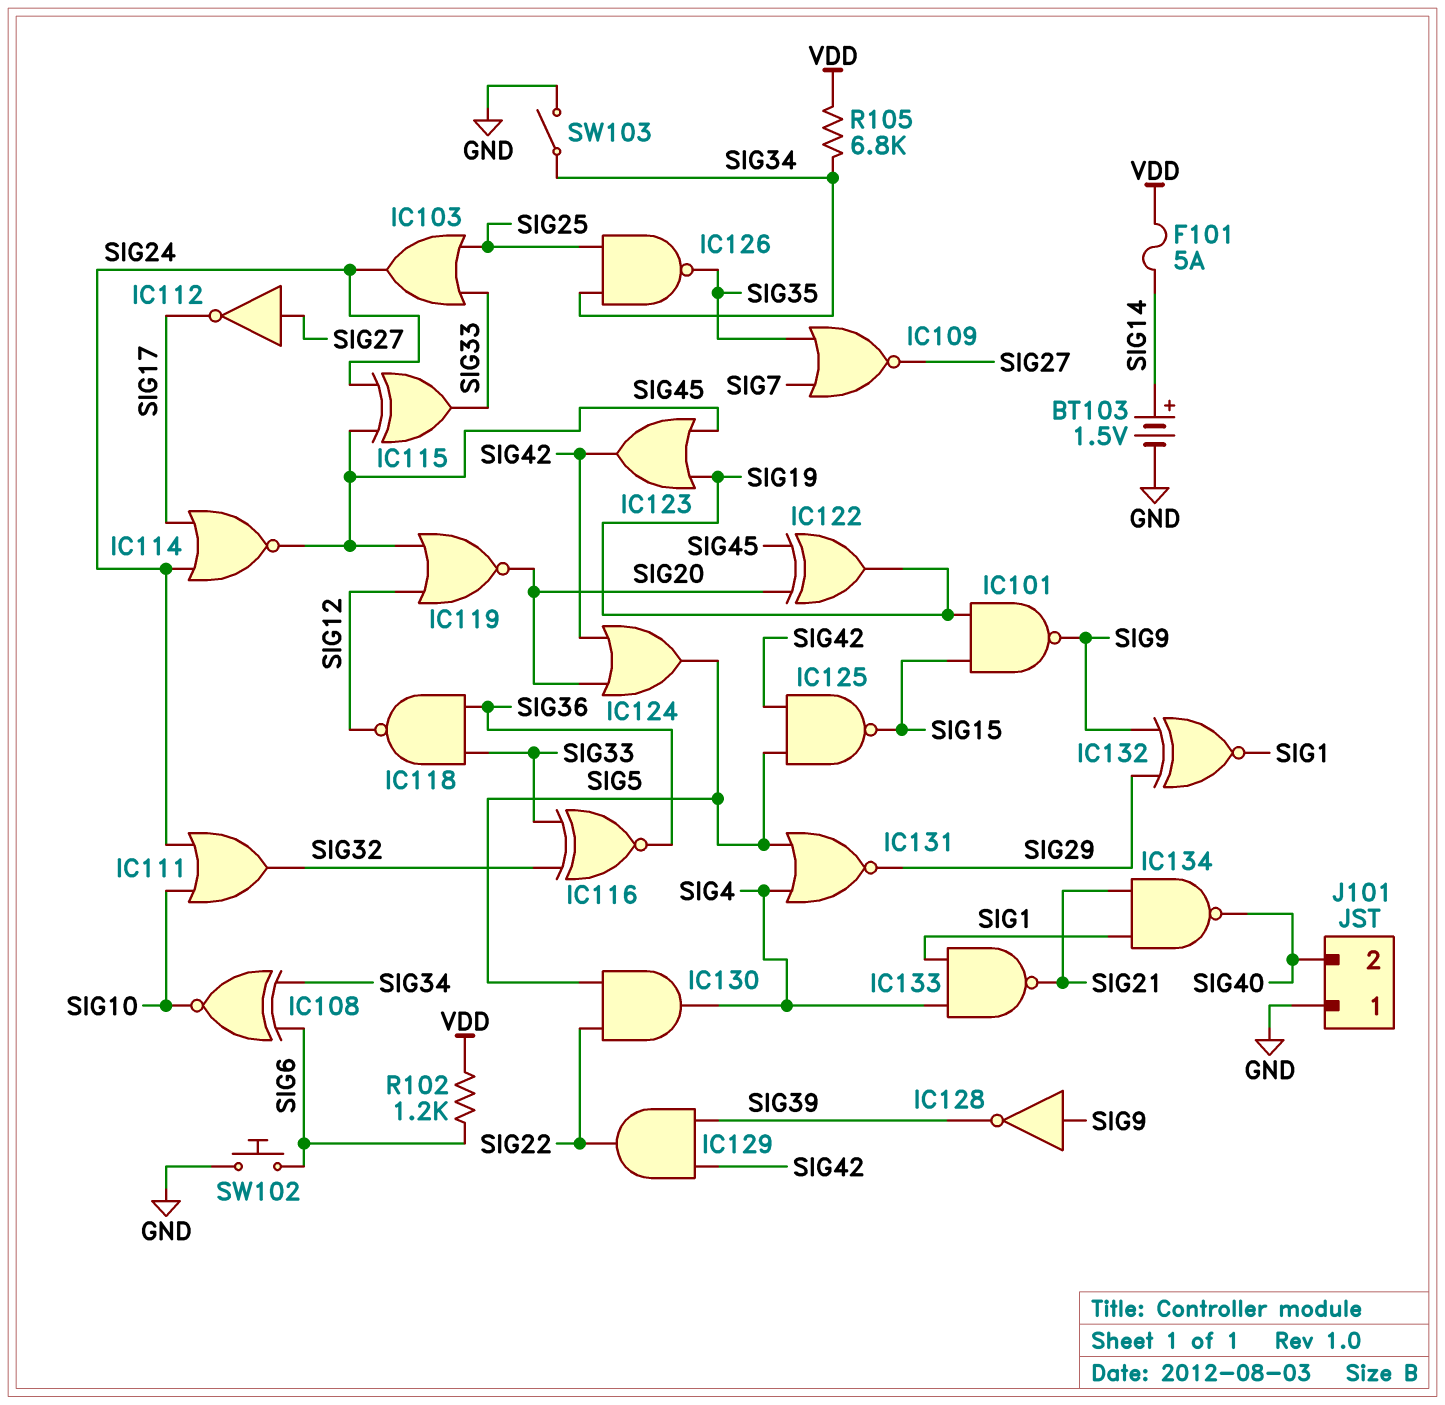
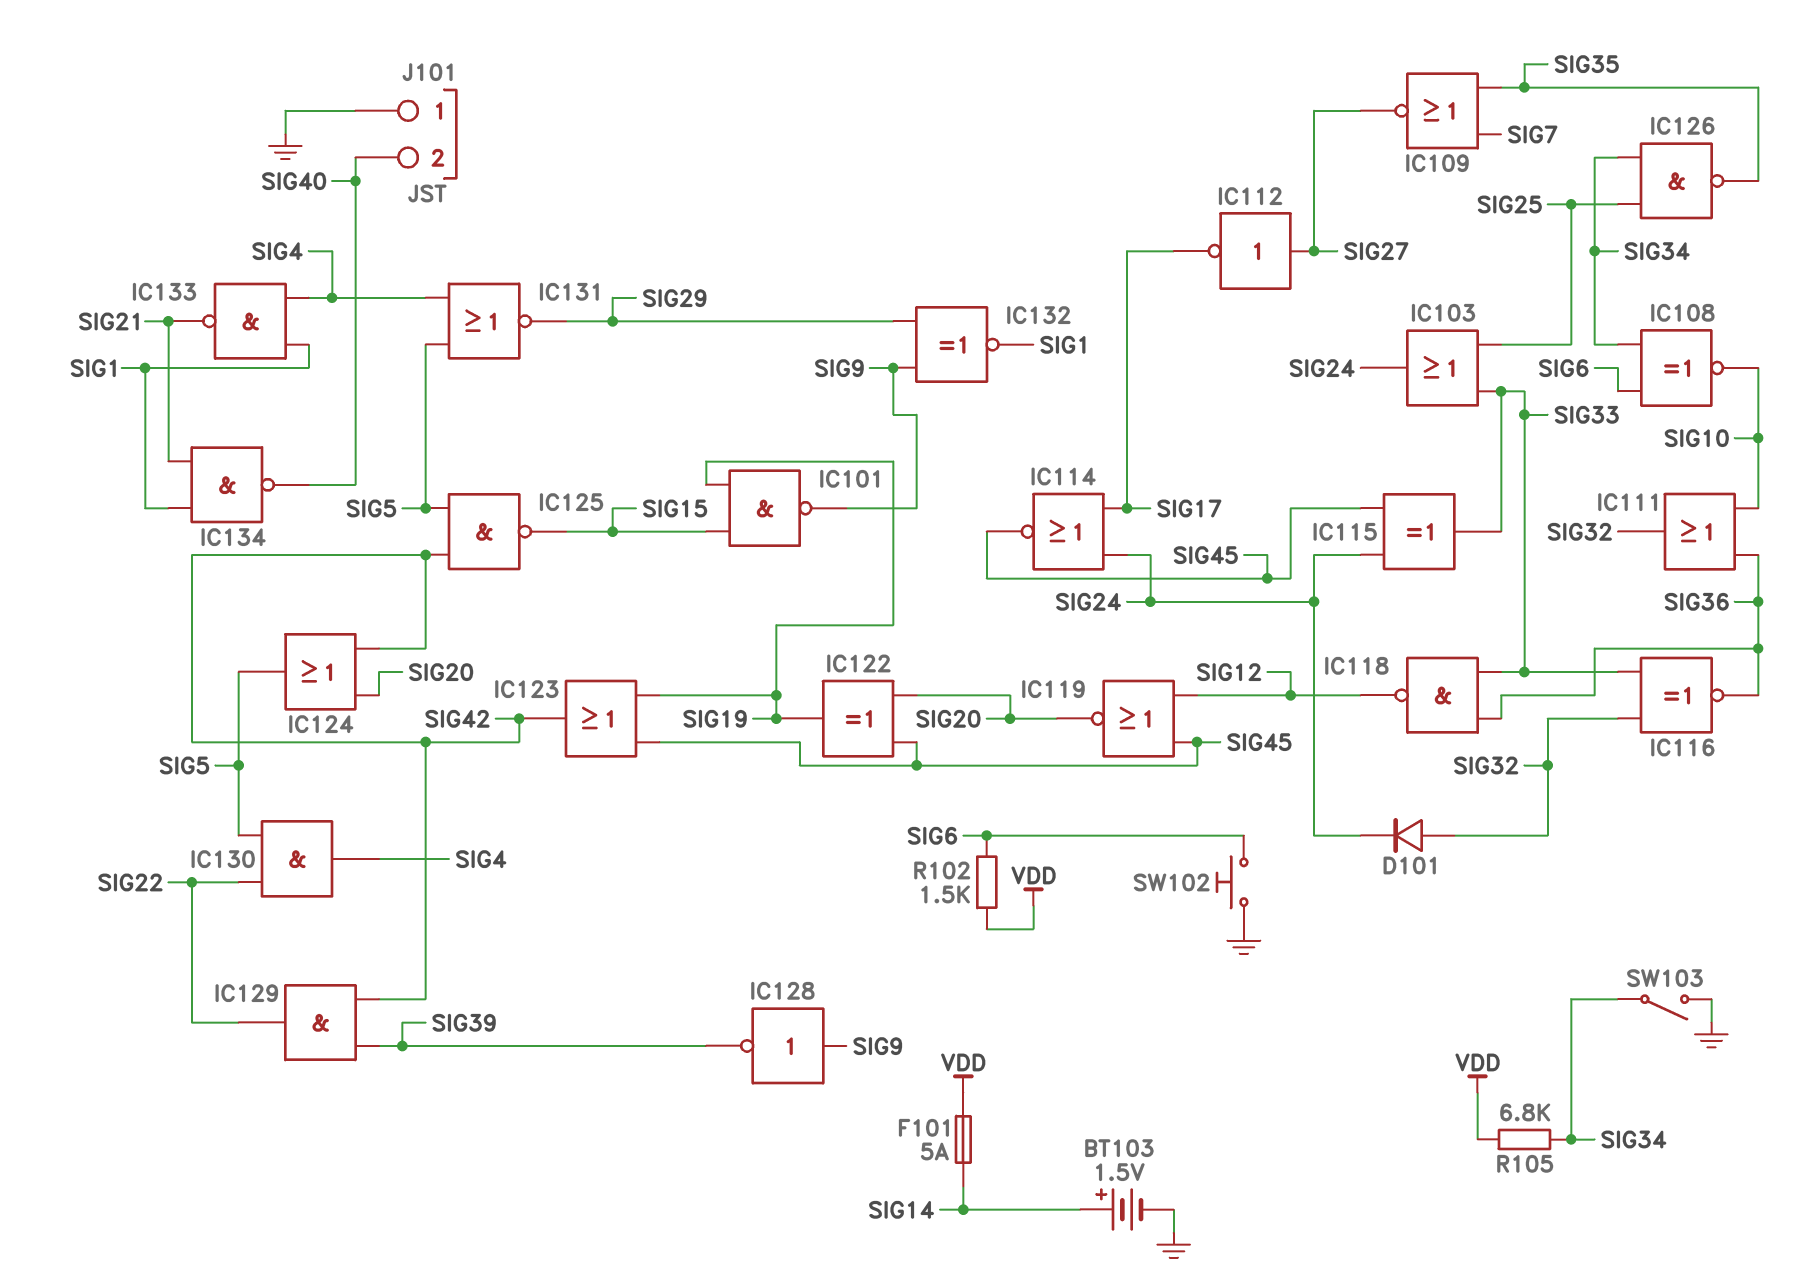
D101: none -> diode (A SIG32, K SIG24)
IC111: OR (in SIG10, in SIG24, out SIG32) -> OR (in SIG10, in SIG36, out SIG32)
R102: 1.2k (SIG6, VDD) -> 1.5k (SIG6, VDD)

